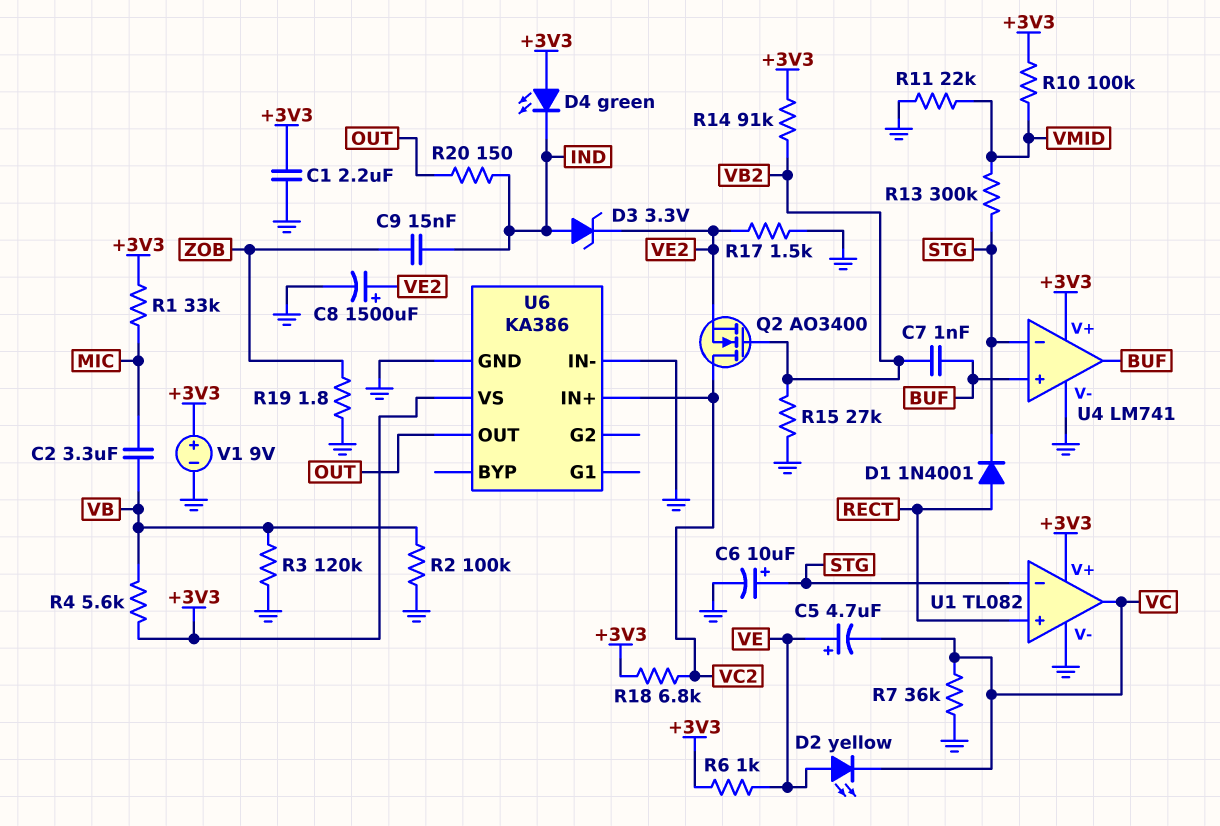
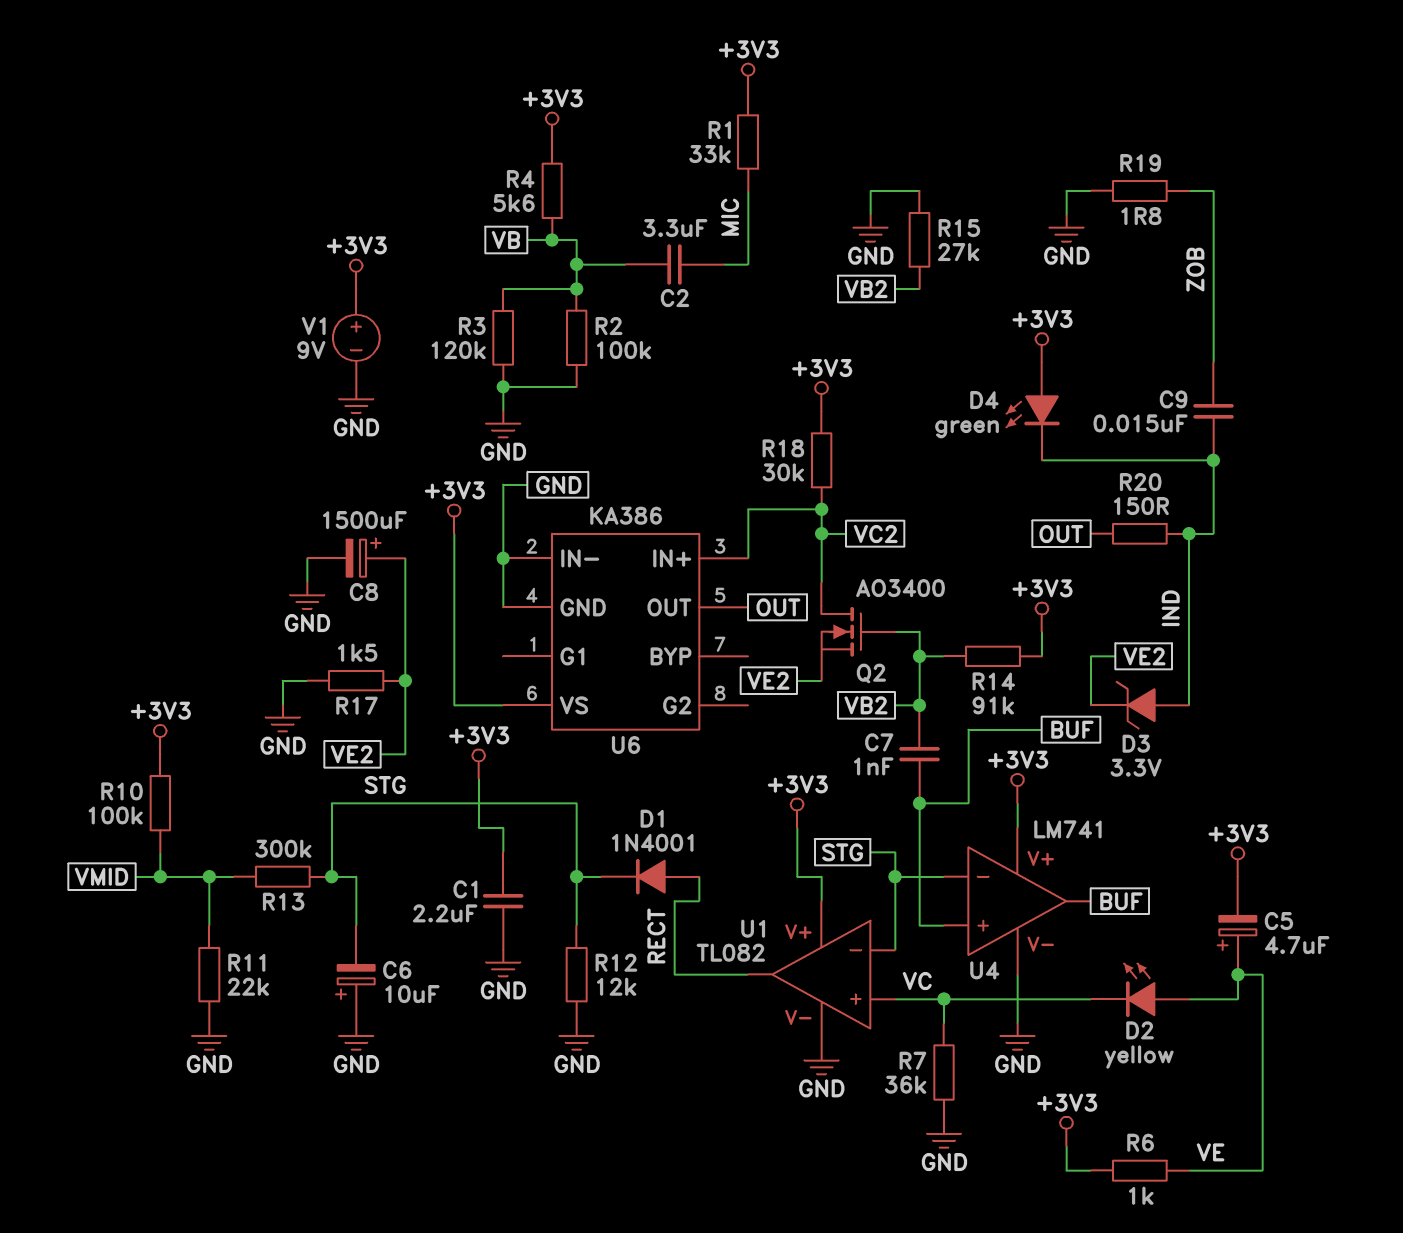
C5: 4.7uF (plus VE, minus VC) -> 4.7uF (plus VE, minus +3V3)
C6: 10uF (plus STG, minus GND) -> 10uF (plus GND, minus STG)
R12: none -> 12k (GND, STG)
R18: 6.8k (+3V3, VC2) -> 30k (+3V3, VC2)
U1 pin in+: RECT -> VC
U1 pin out: VC -> RECT

